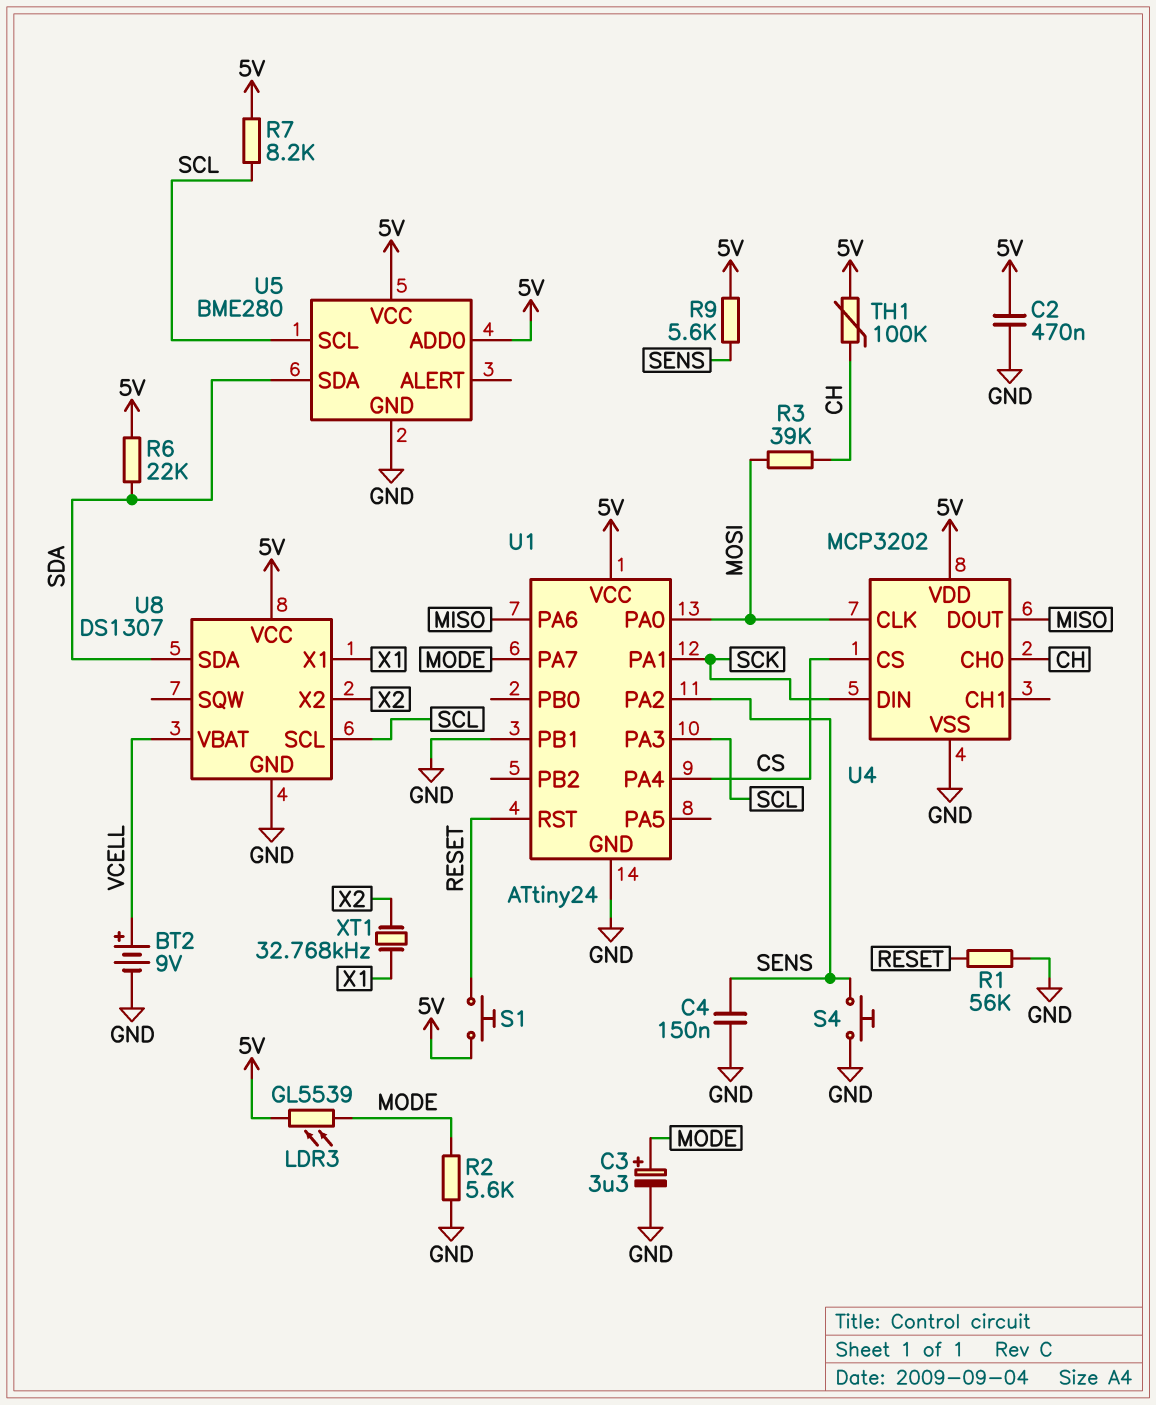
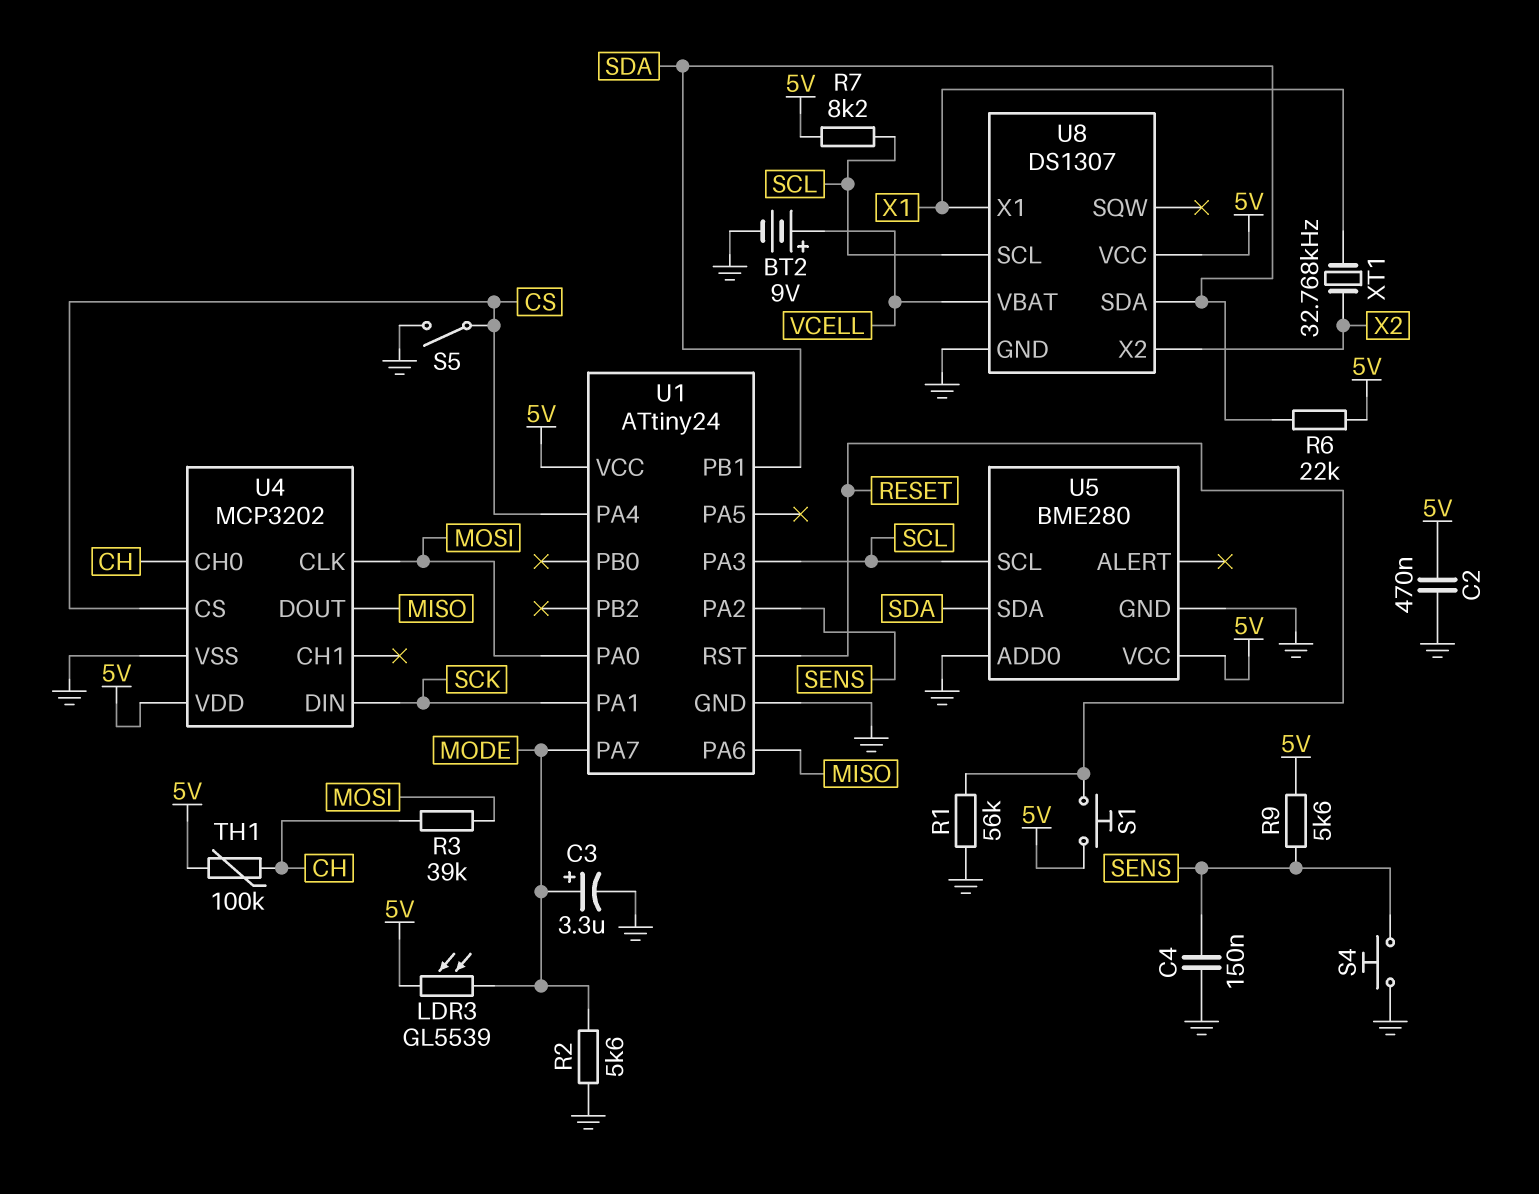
S5: none -> switch (CS, GND)
U1 pin PB1: GND -> SDA
U5 pin ADD0: 5V -> GND

